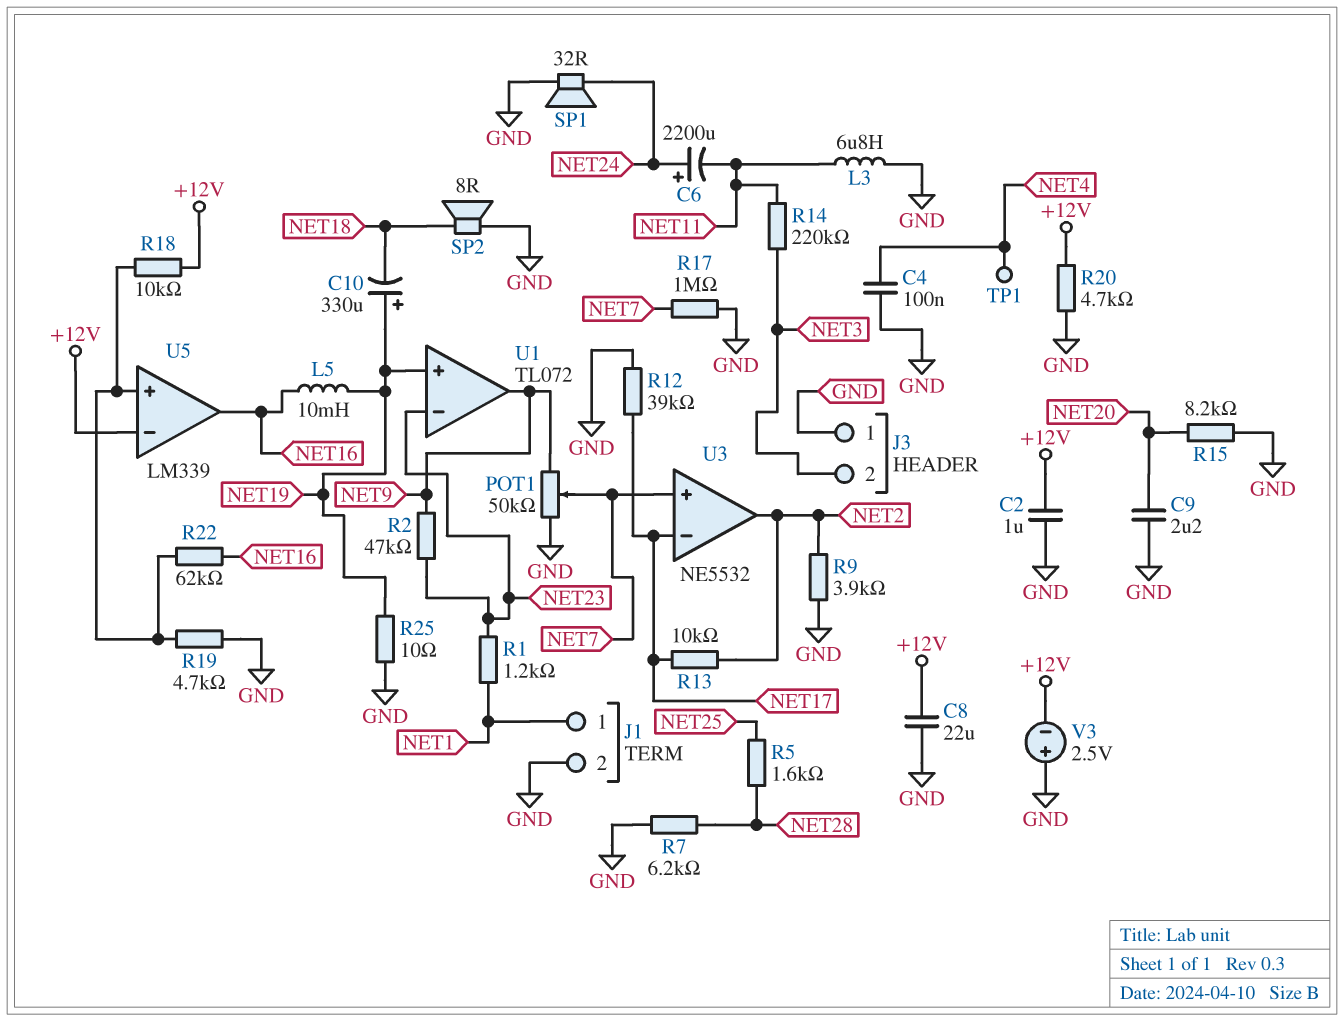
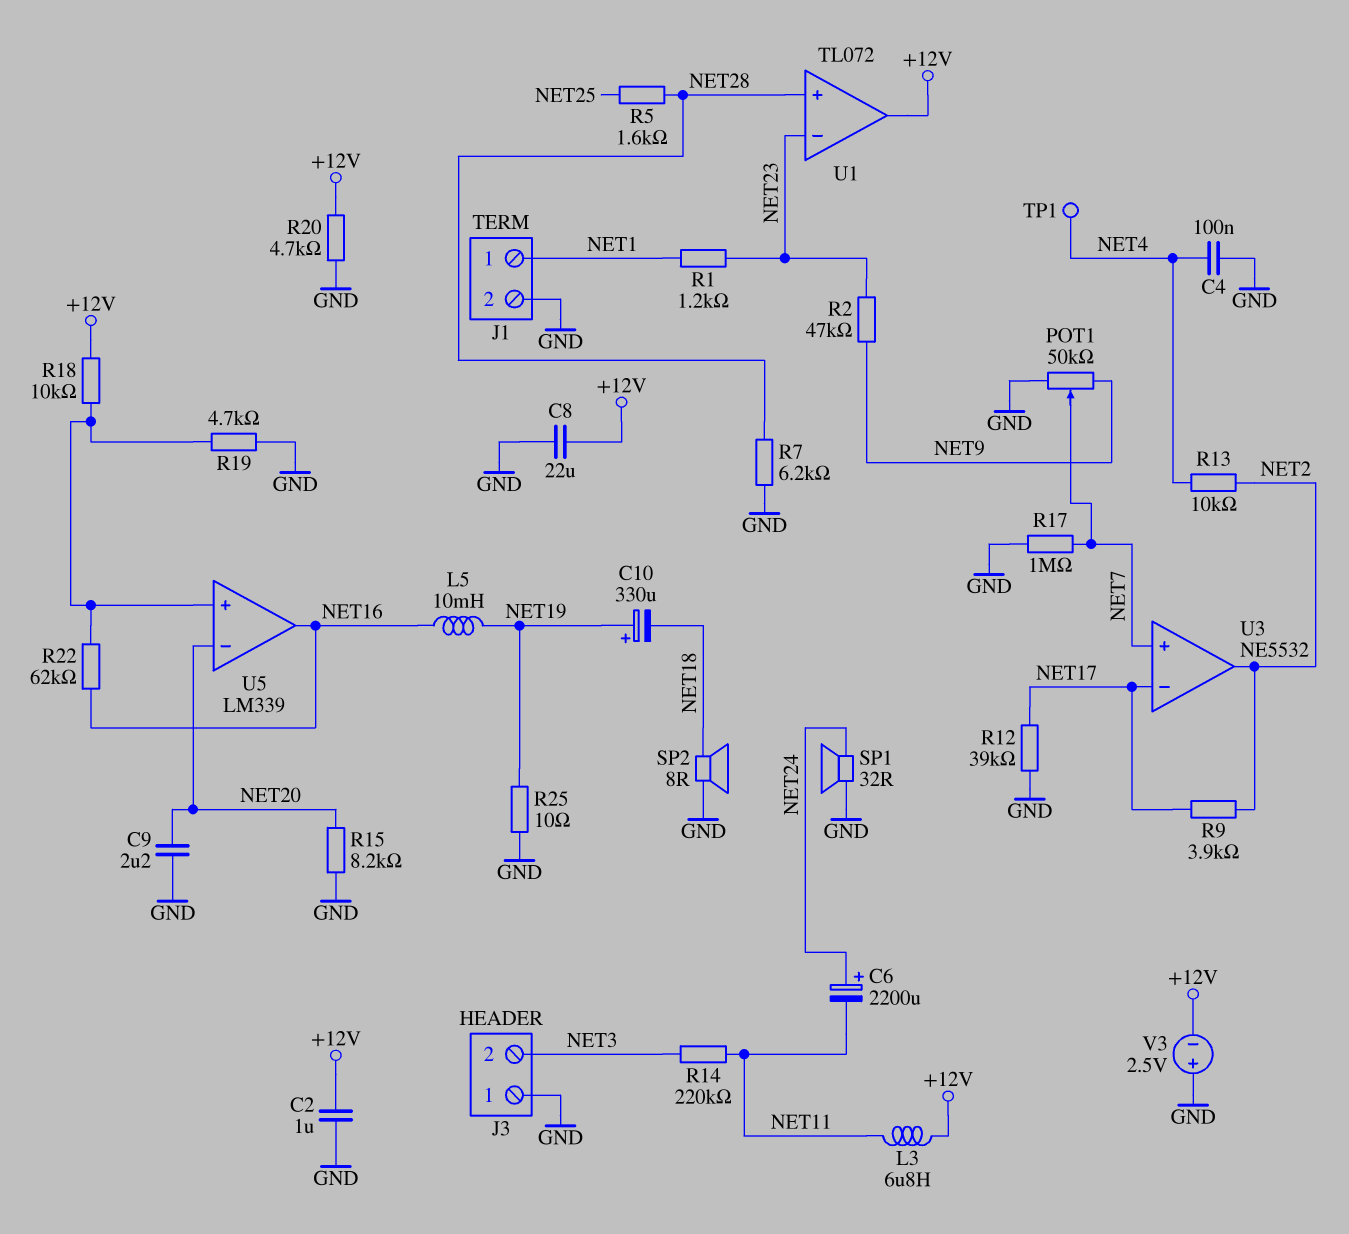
L3: 6.8uH (GND, NET11) -> 6.8uH (+12V, NET11)
R9: 3.9k (GND, NET2) -> 3.9k (NET2, NET17)
R13: 10k (NET2, NET17) -> 10k (NET2, NET4)
U1 pin in+: NET19 -> NET28
U1 pin out: NET9 -> +12V
U5 pin in-: +12V -> NET20

